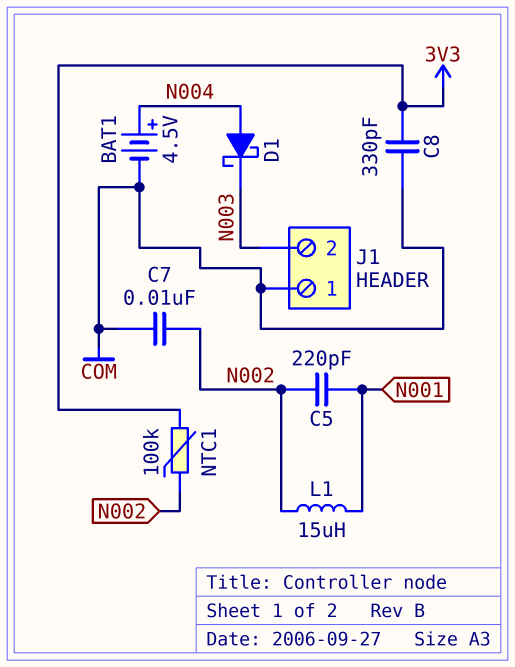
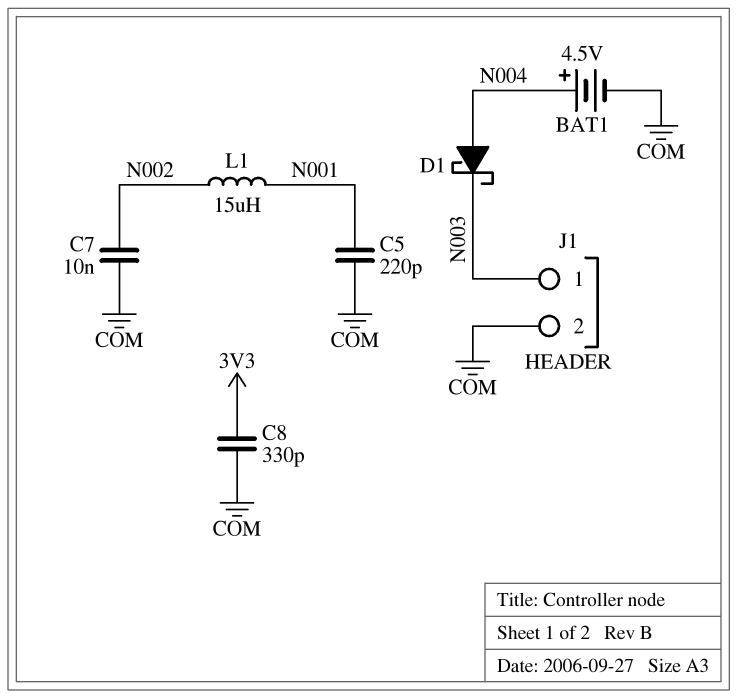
C5: 220pF (N001, N002) -> 220pF (COM, N001)
J1 pin 1: COM -> N003
J1 pin 2: N003 -> COM
NTC1: 100k (3V3, N002) -> none

